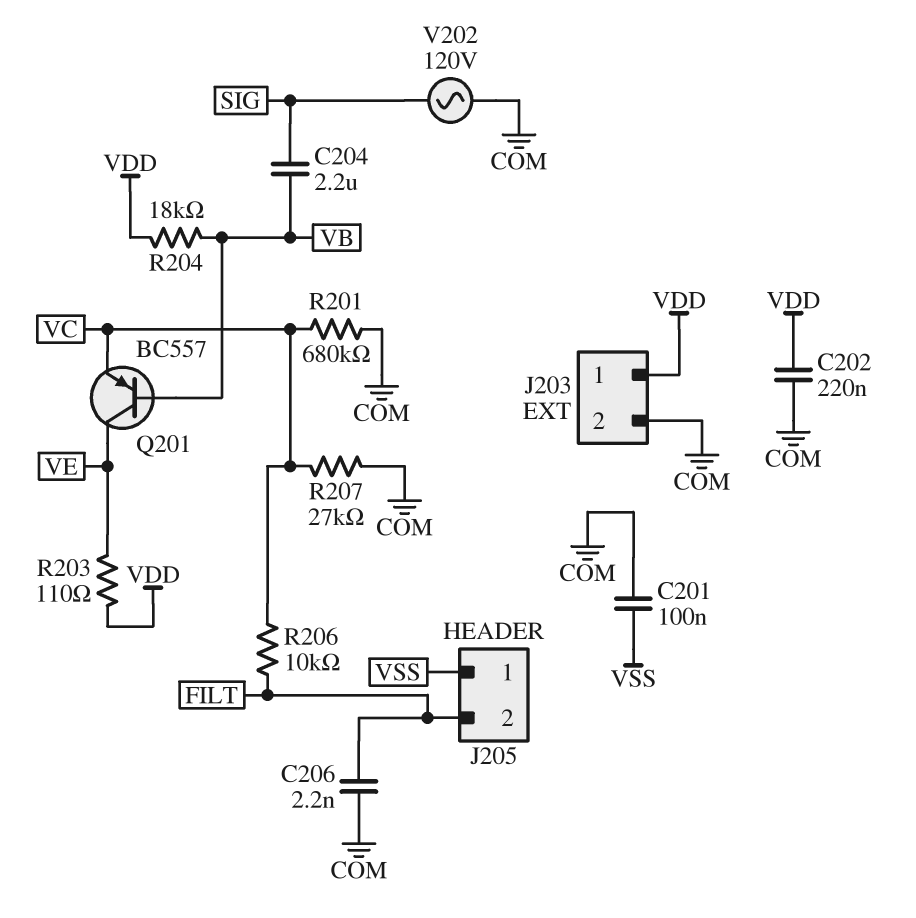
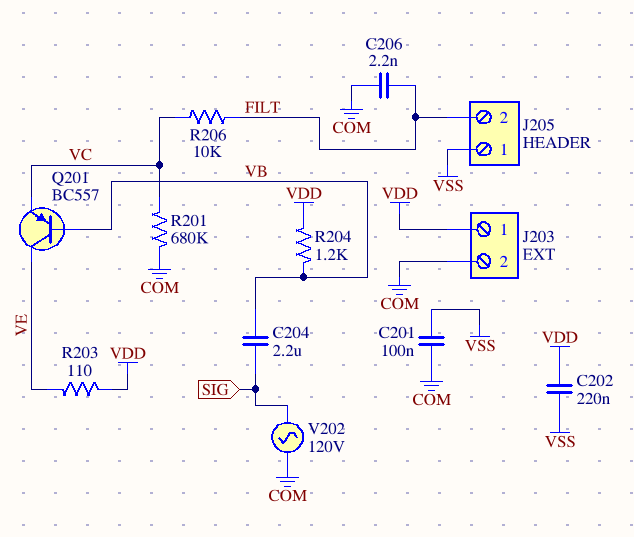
C202: 220nF (COM, VDD) -> 220nF (VDD, VSS)
R204: 18k (VB, VDD) -> 1.2k (VB, VDD)
R207: 27k (COM, VC) -> none

